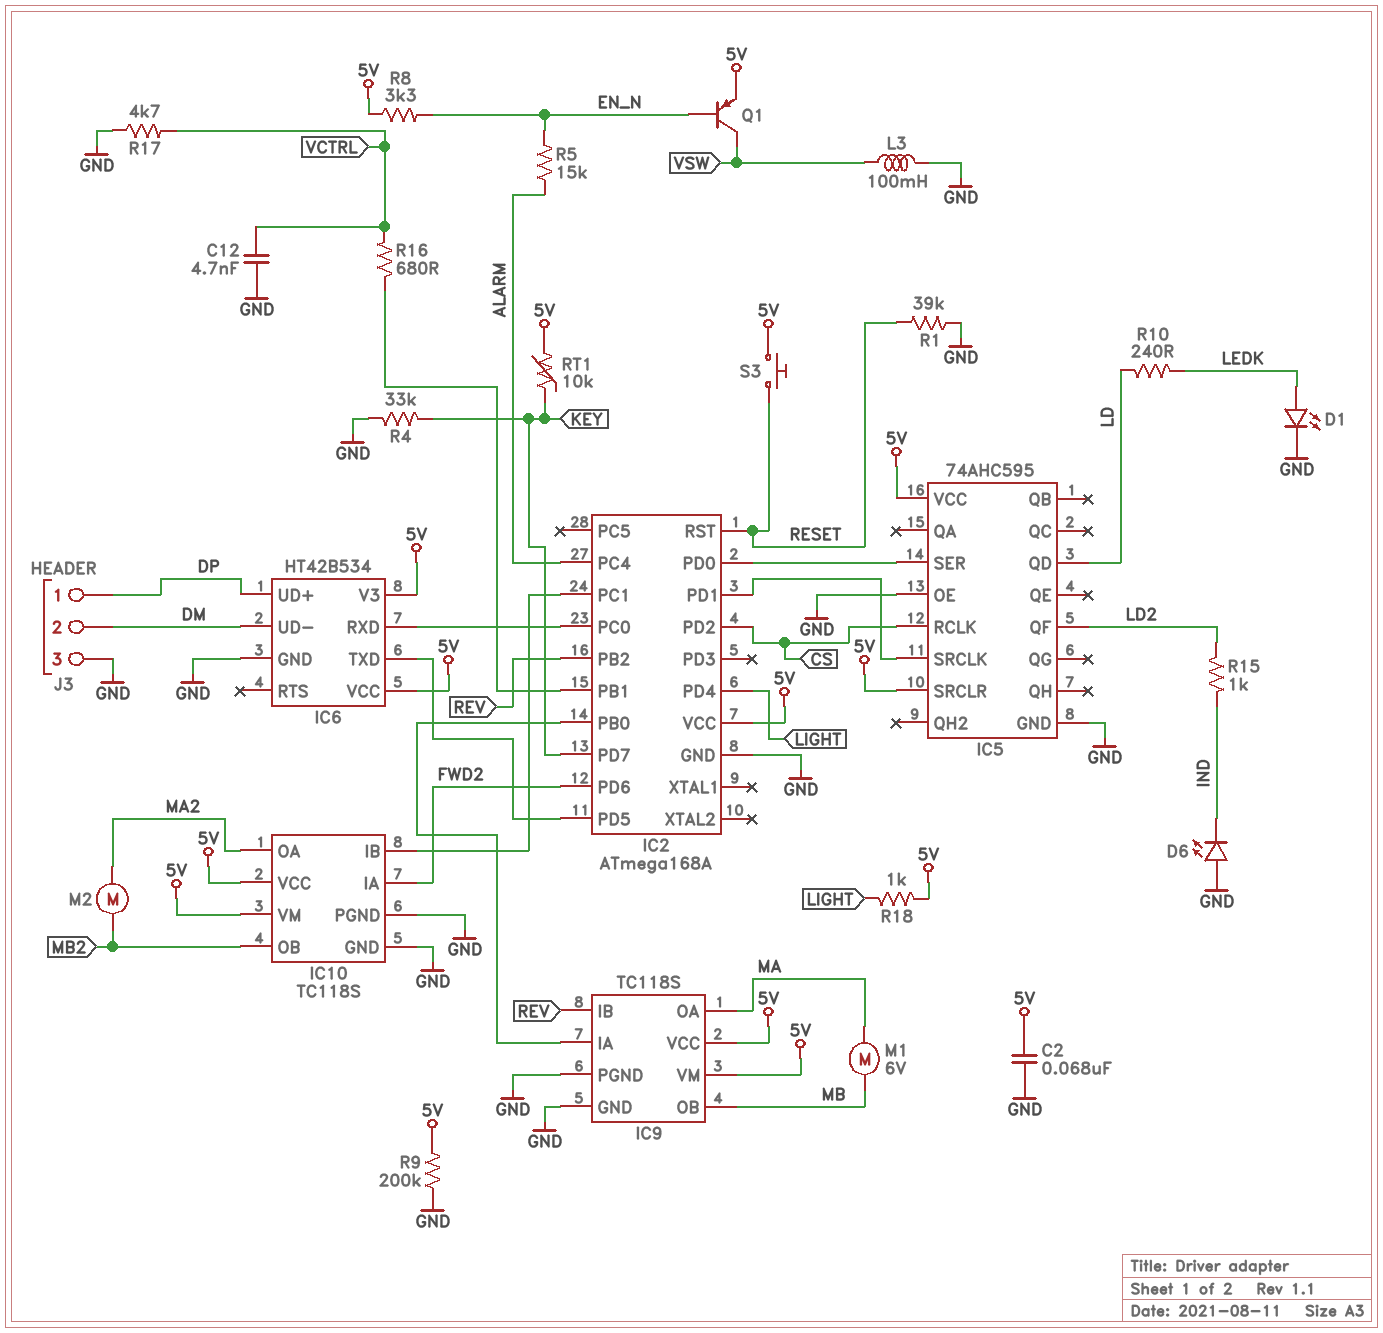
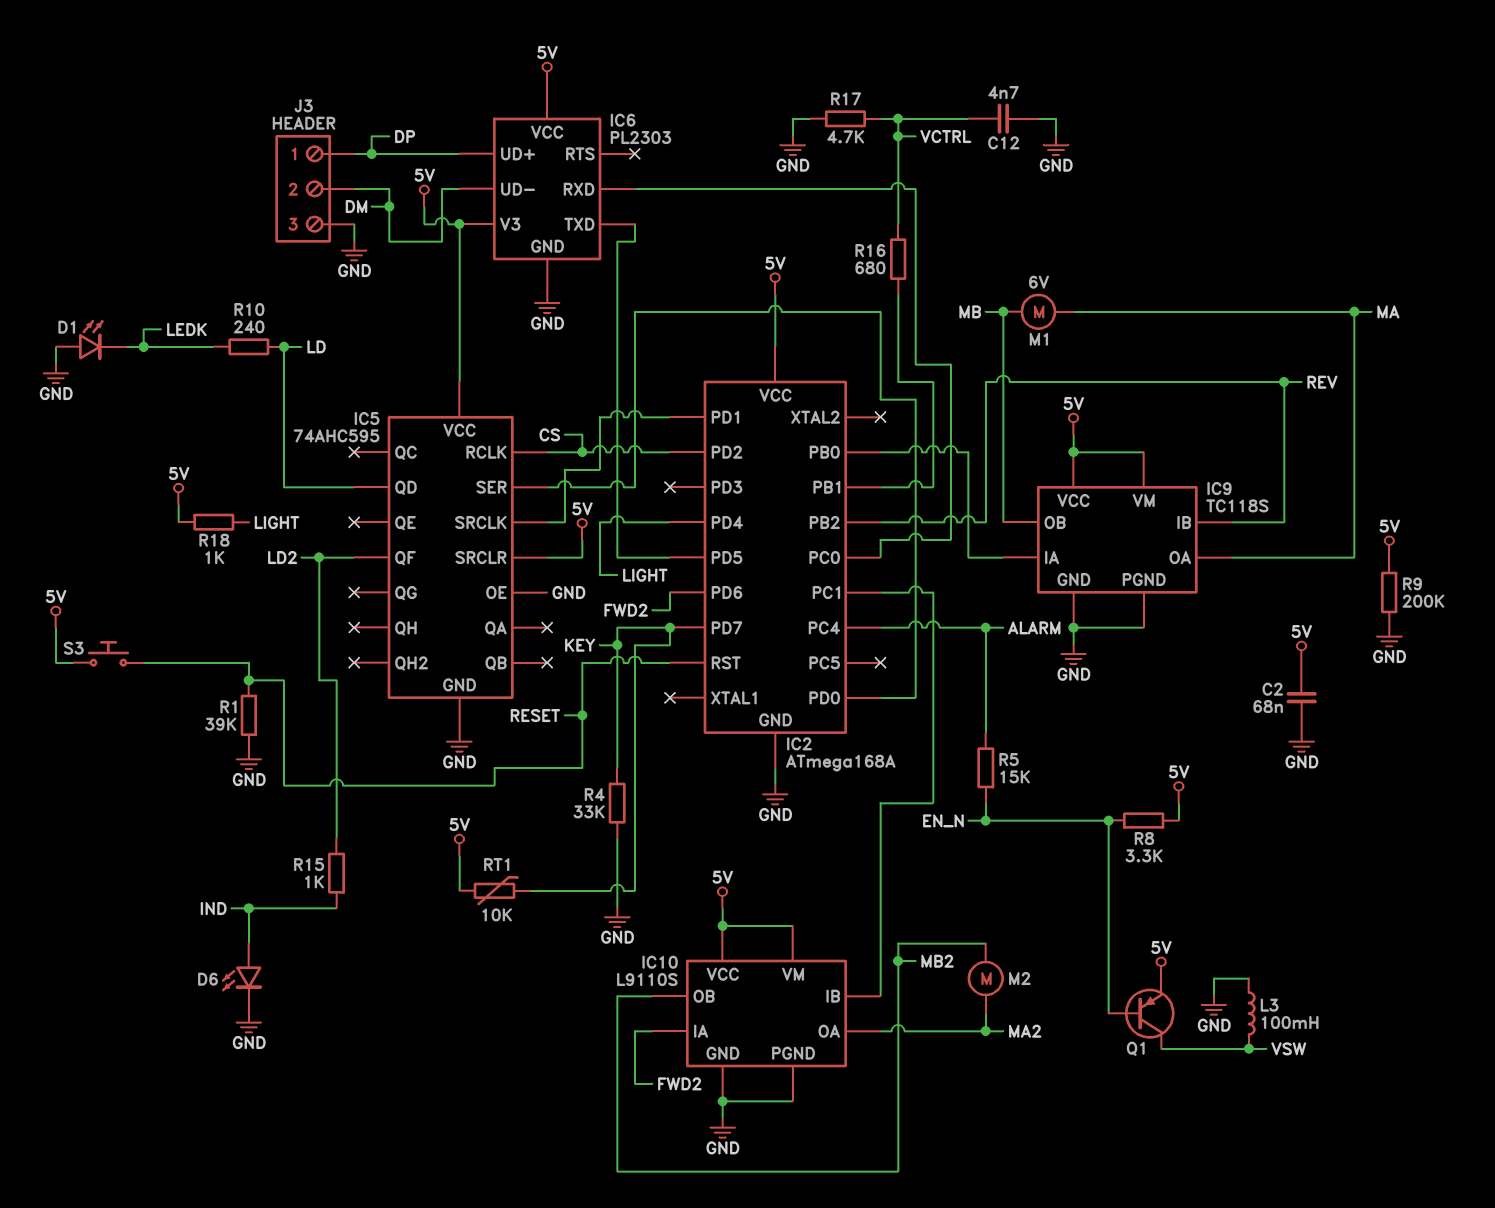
D1: LED (A LEDK, K GND) -> LED (A GND, K LEDK)
D6: LED (A GND, K IND) -> LED (A IND, K GND)
IC6: HT42B534 -> PL2303
IC10: TC118S -> L9110S

